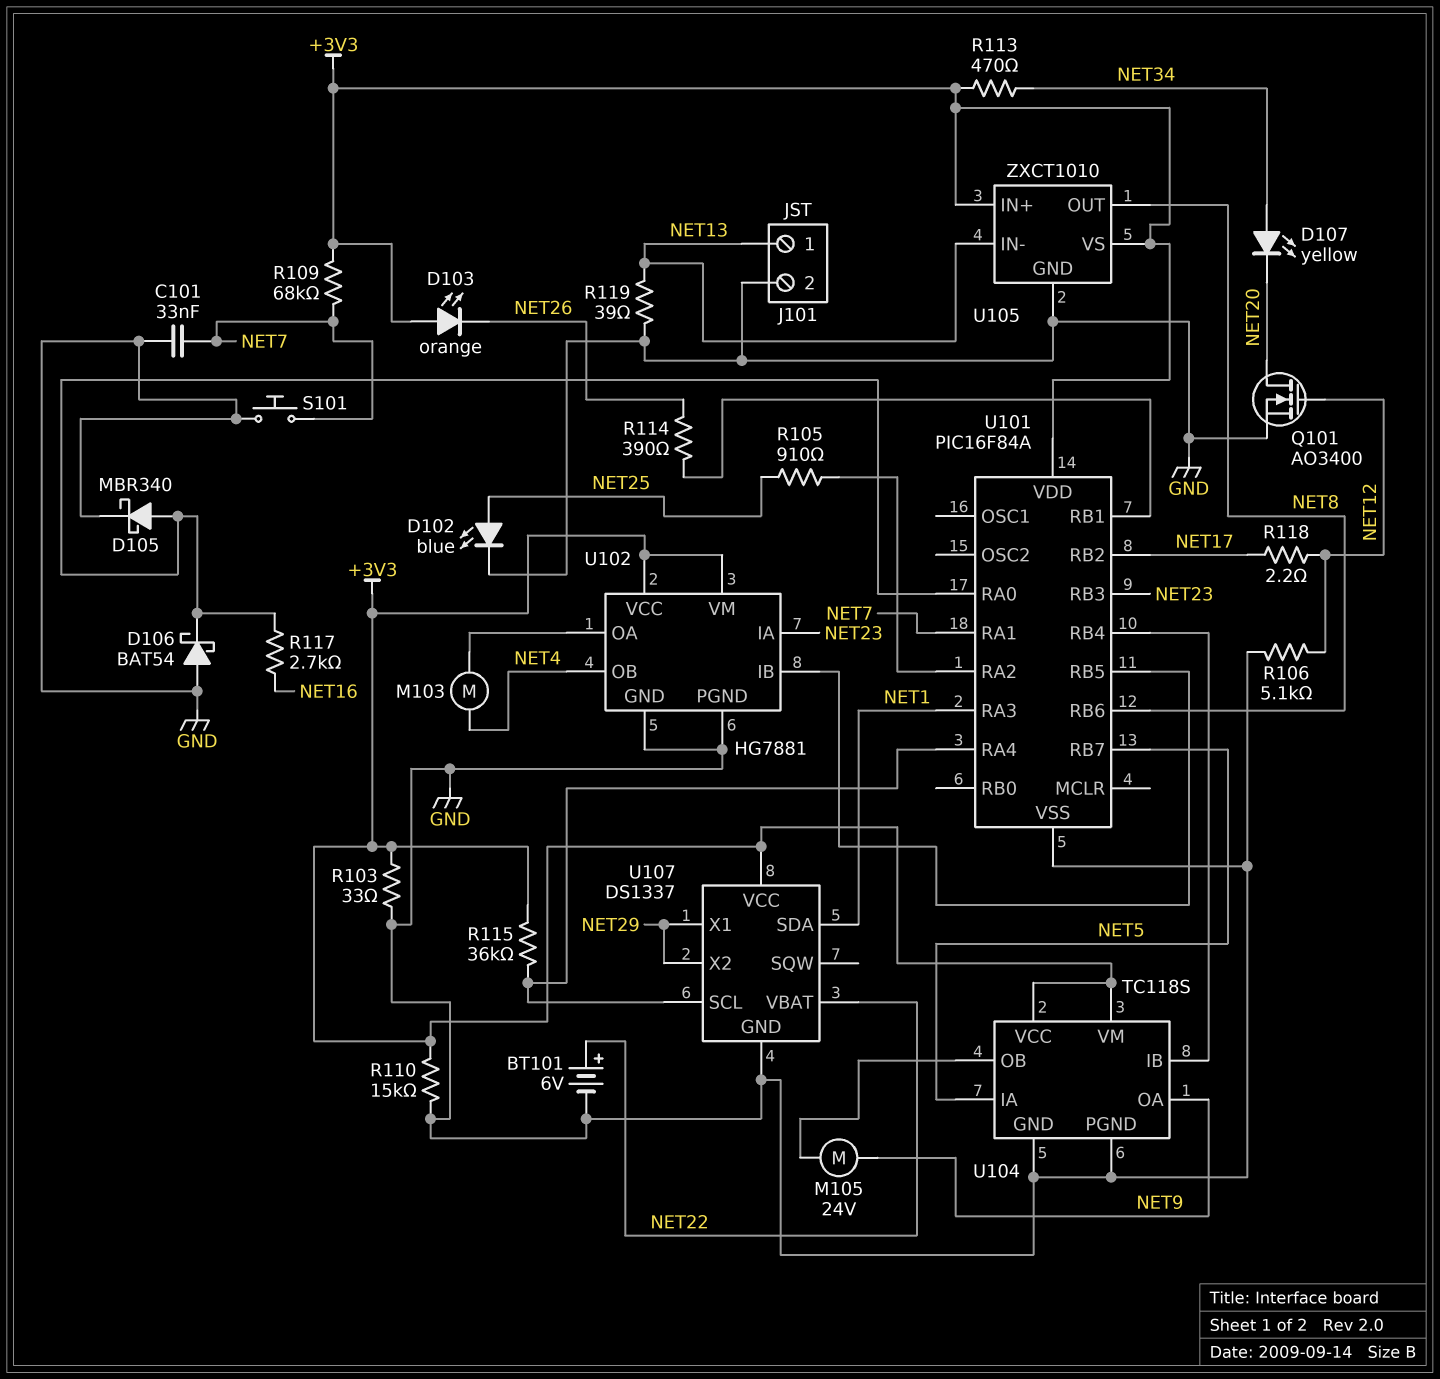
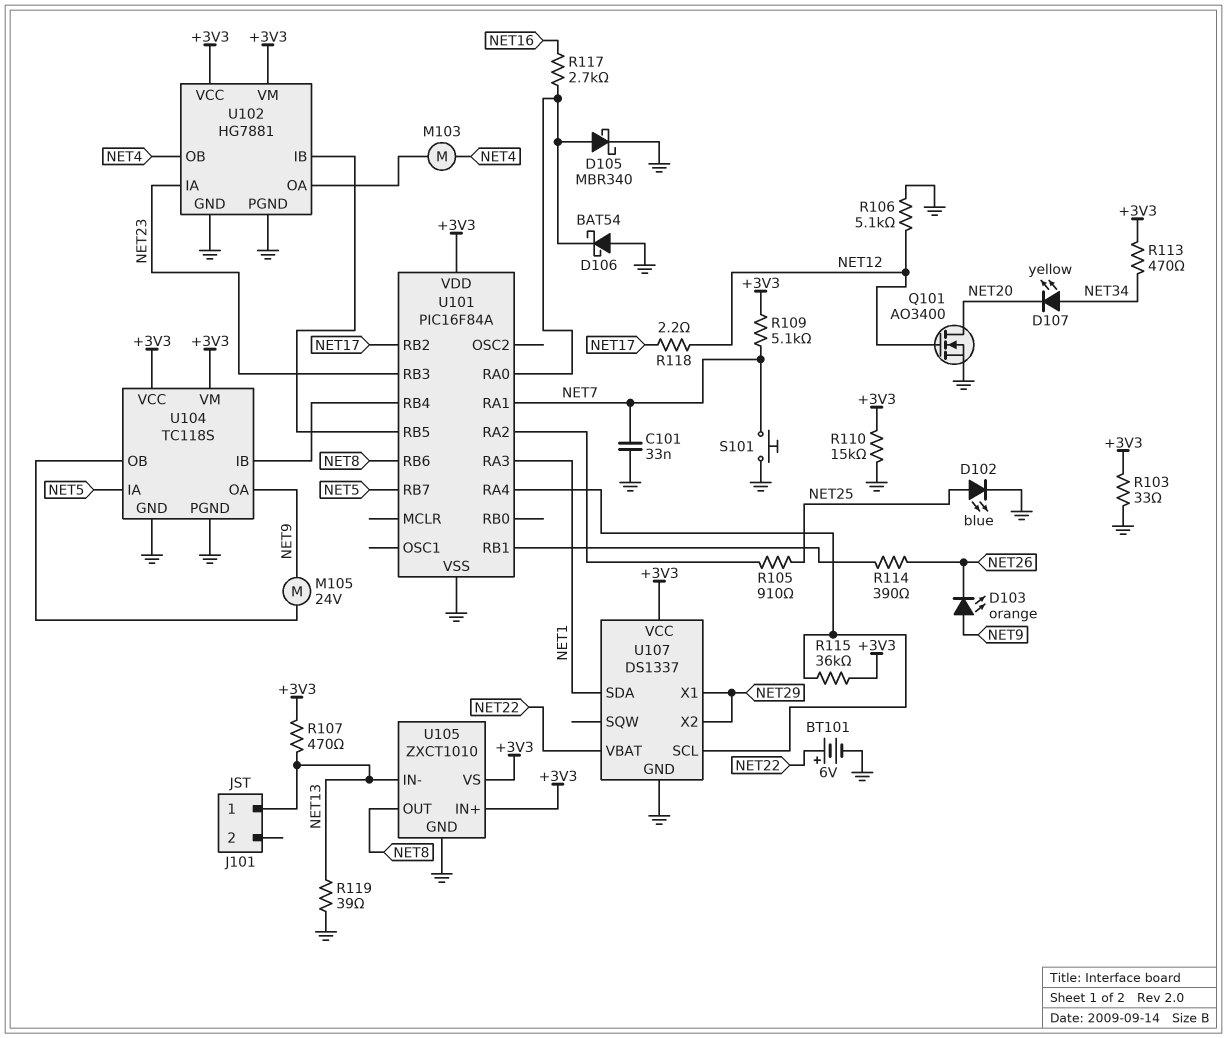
D103: LED orange (A +3V3, K NET26) -> LED orange (A NET9, K NET26)
J101 pin 2: GND -> none
R107: none -> 470 (+3V3, NET13)
R109: 68k (+3V3, NET7) -> 5.1k (+3V3, NET7)

